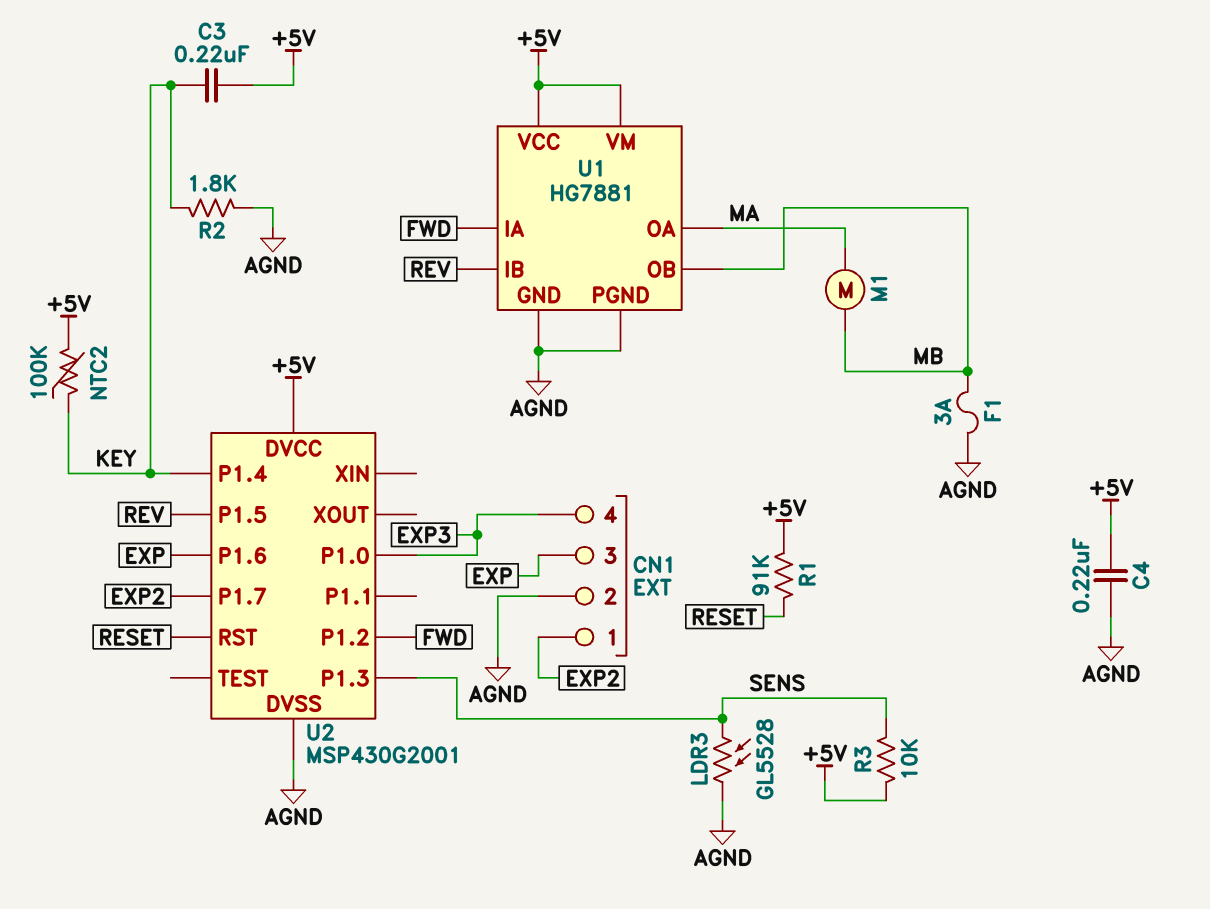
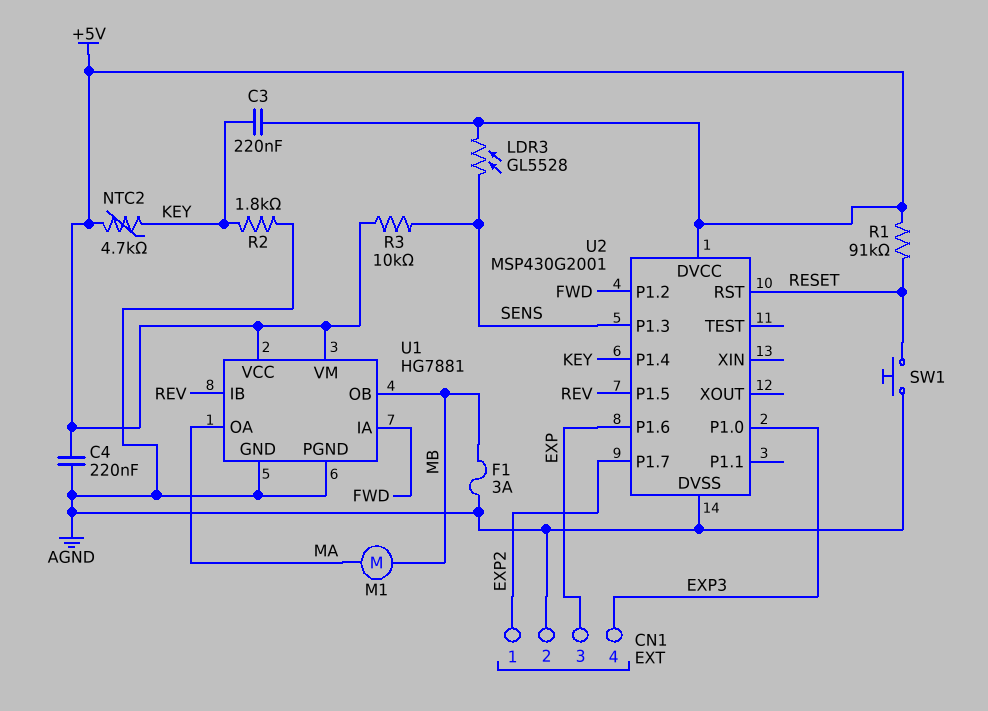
LDR3: GL5528 (AGND, SENS) -> GL5528 (+5V, SENS)
NTC2: 100k (+5V, KEY) -> 4.7k (+5V, KEY)
SW1: none -> button (AGND, RESET)

